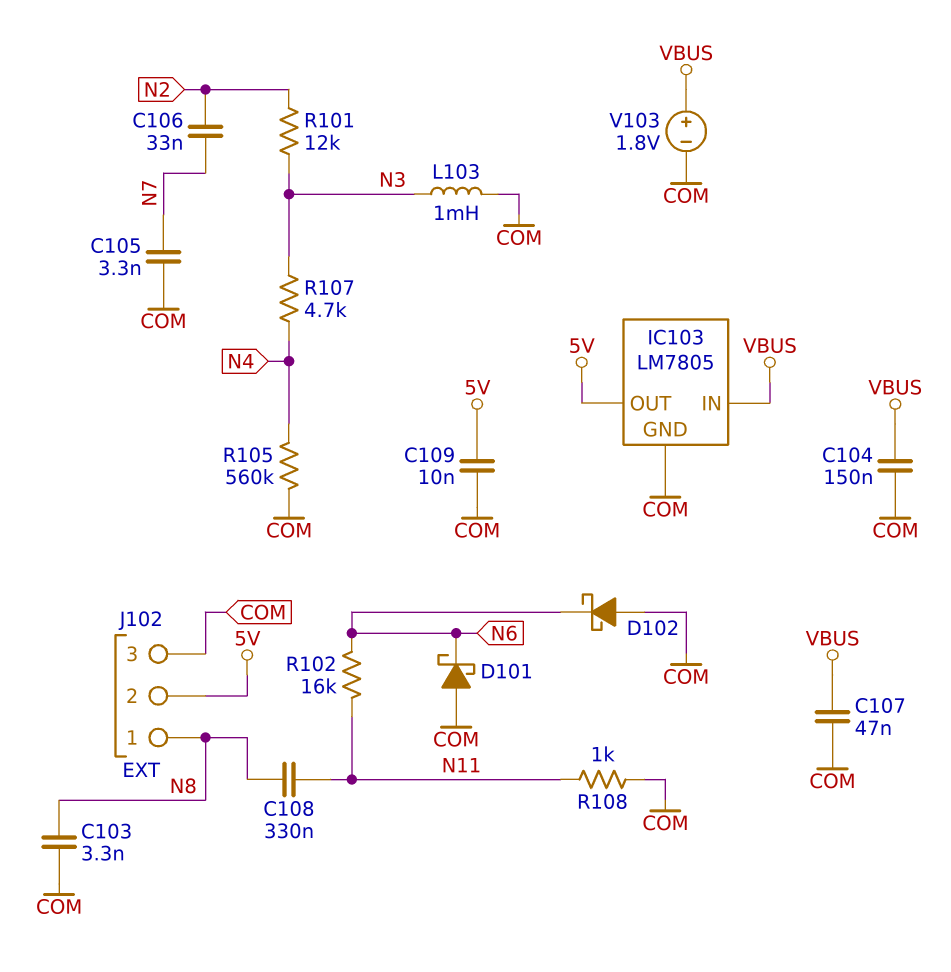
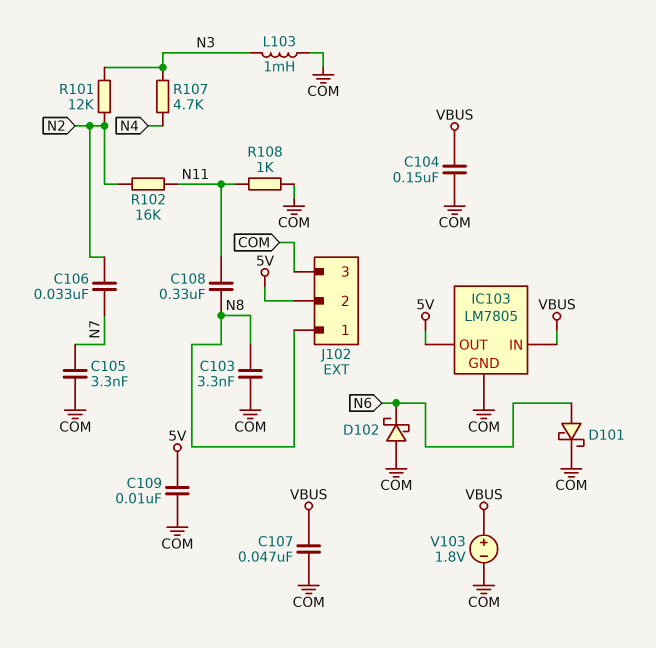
D101: schottky (A COM, K N6) -> schottky (A N6, K COM)
R102: 16k (N6, N11) -> 16k (N2, N11)
R105: 560k (COM, N4) -> none

